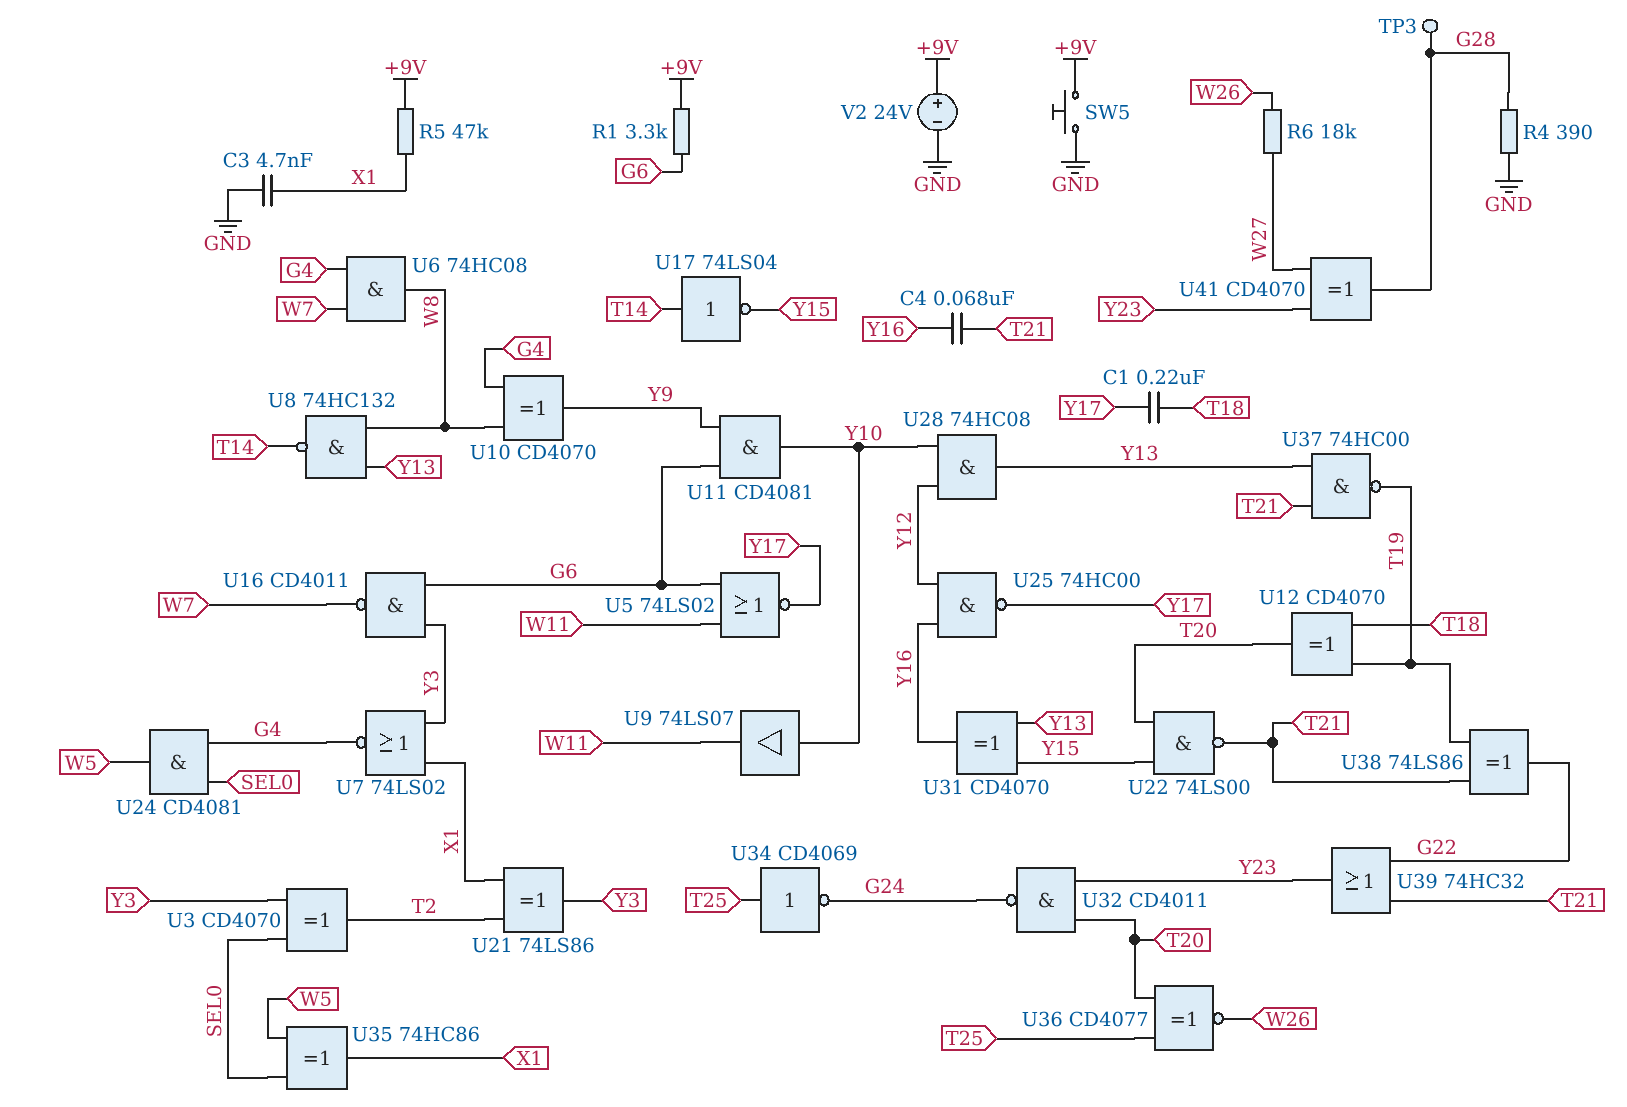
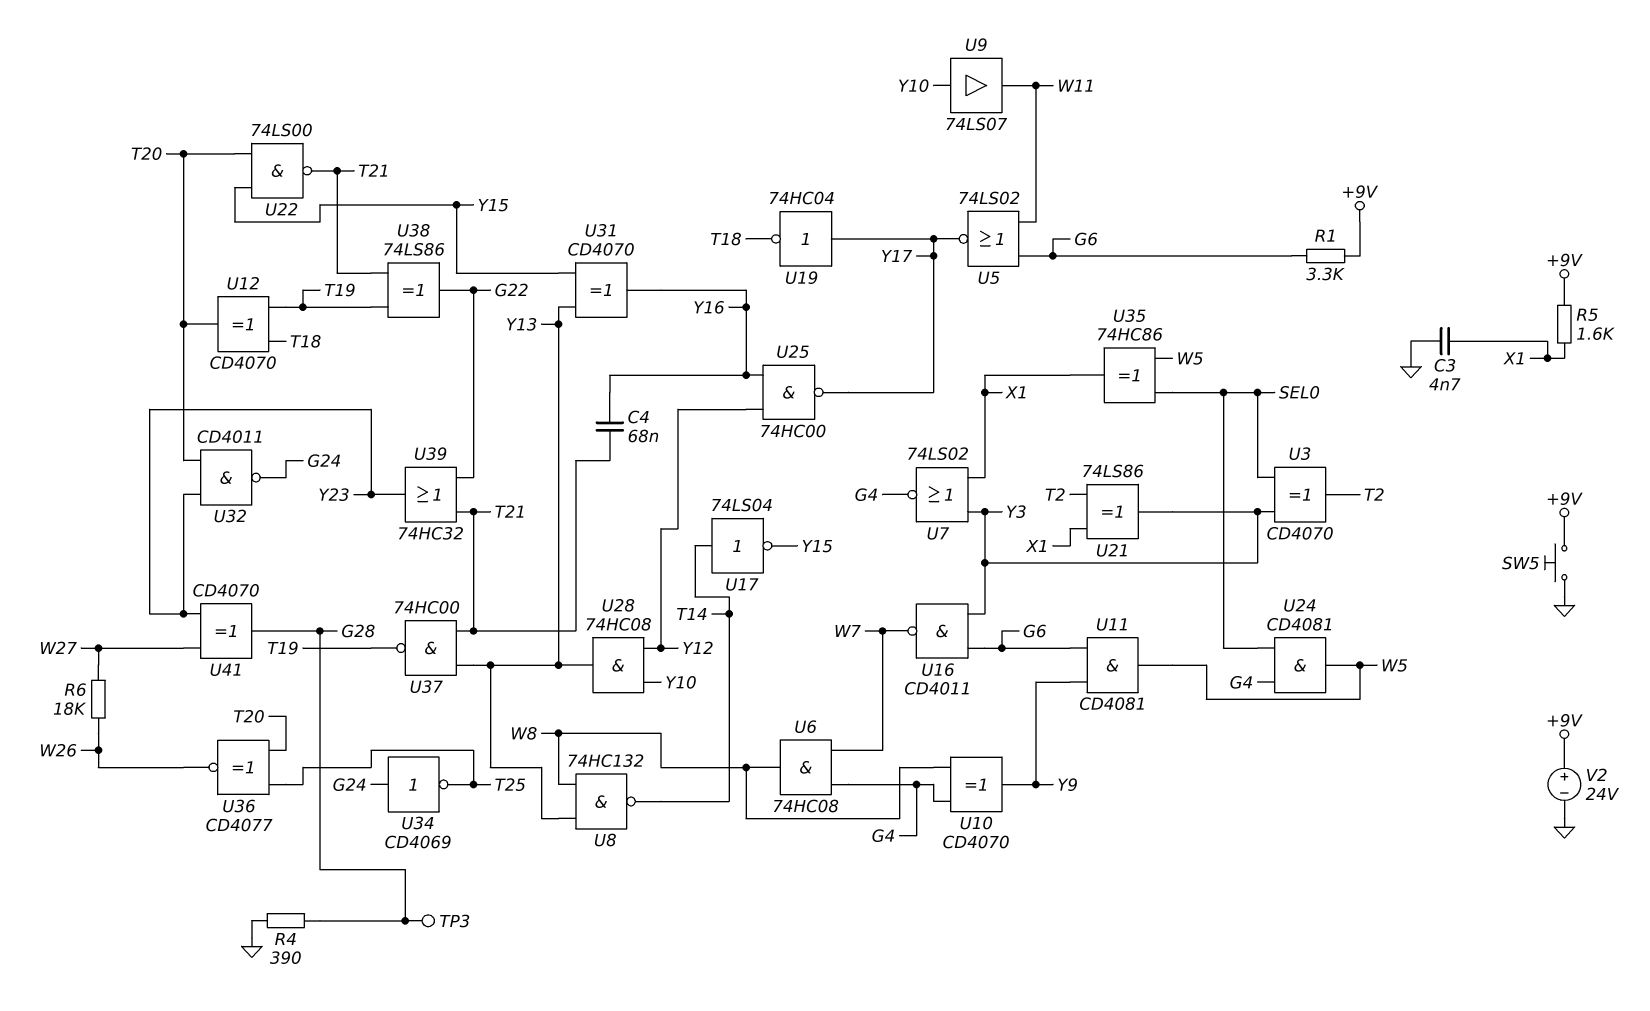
C1: 220nF (T18, Y17) -> none
R5: 47k (+9V, X1) -> 1.6k (+9V, X1)
U11: AND CD4081 (in G6, in Y9, out Y10) -> AND CD4081 (in G6, in Y9, out W5)
U19: none -> NOT 74HC04 (in Y17, out T18)
U34: NOT CD4069 (in T25, out G24) -> NOT CD4069 (in G24, out T25)

